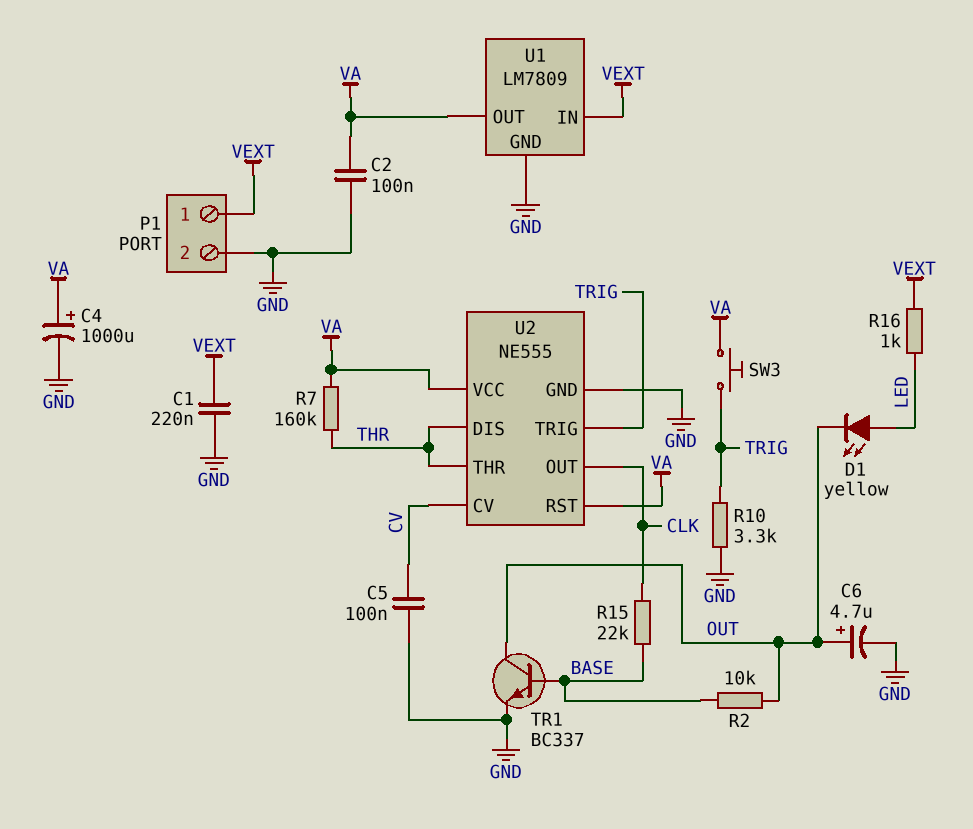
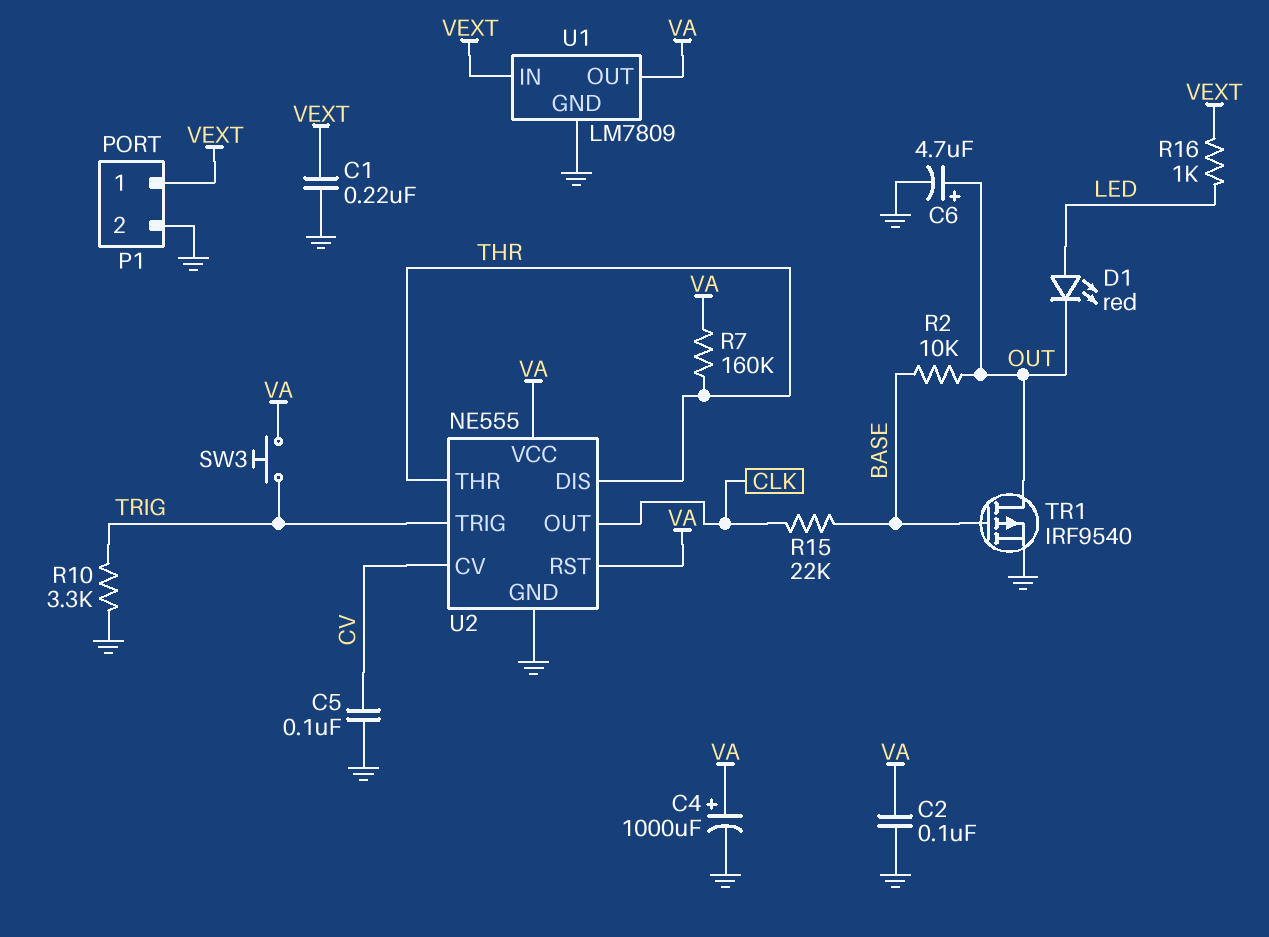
D1: LED yellow (A LED, K OUT) -> LED red (A LED, K OUT)
TR1: NPN BC337 (B BASE, C OUT, E GND) -> PMOS IRF9540 (G BASE, D OUT, S GND)

